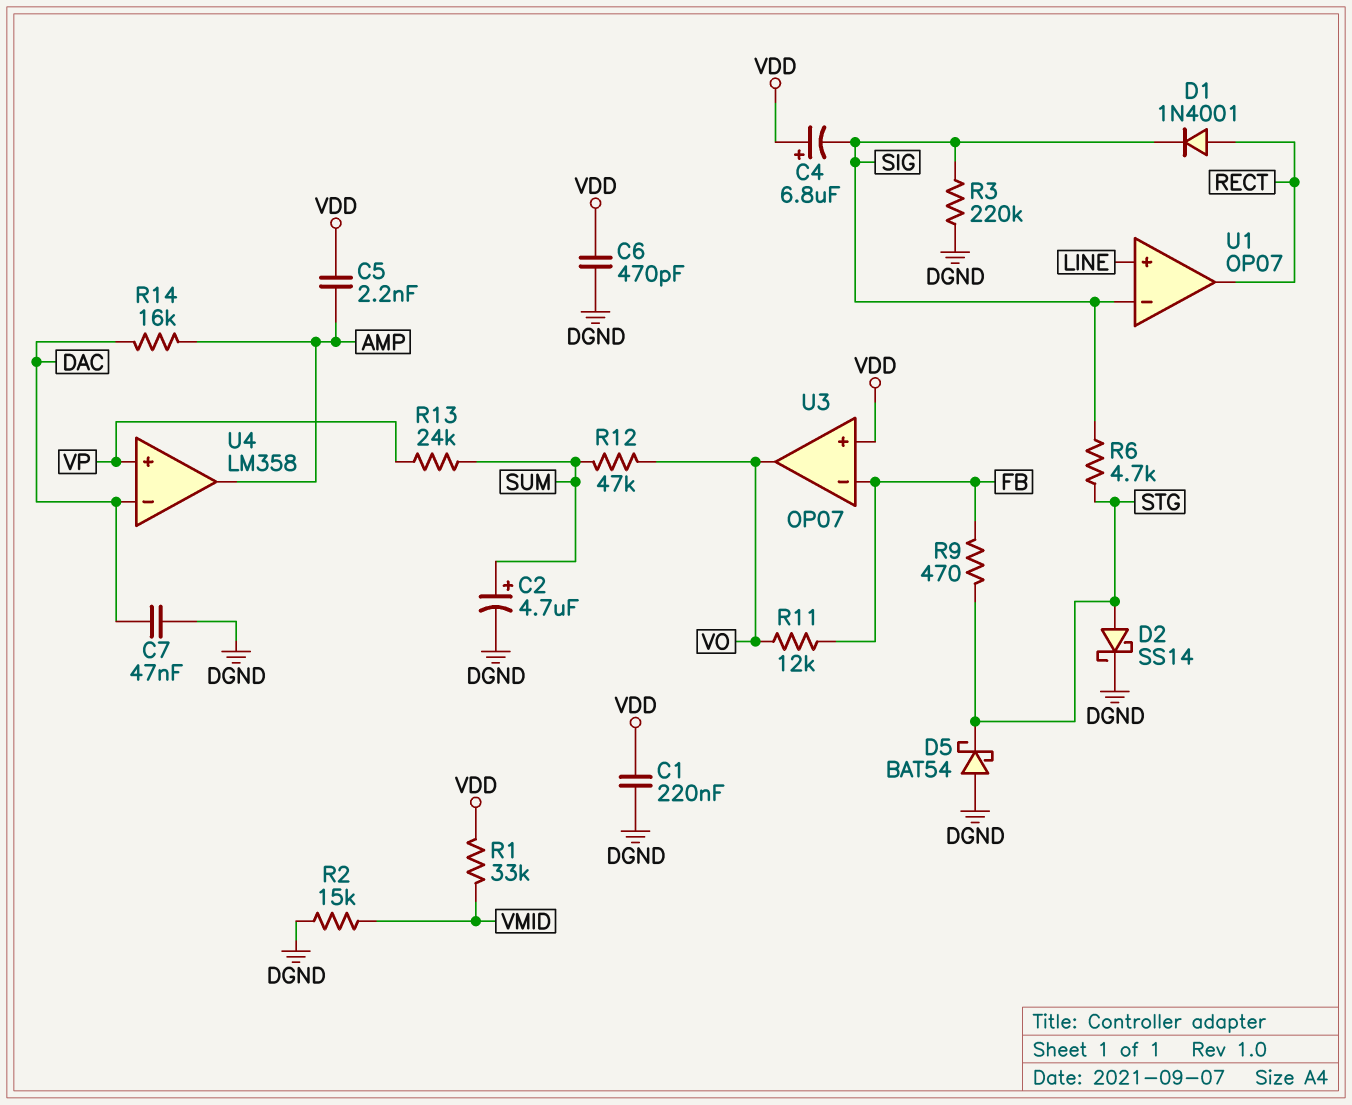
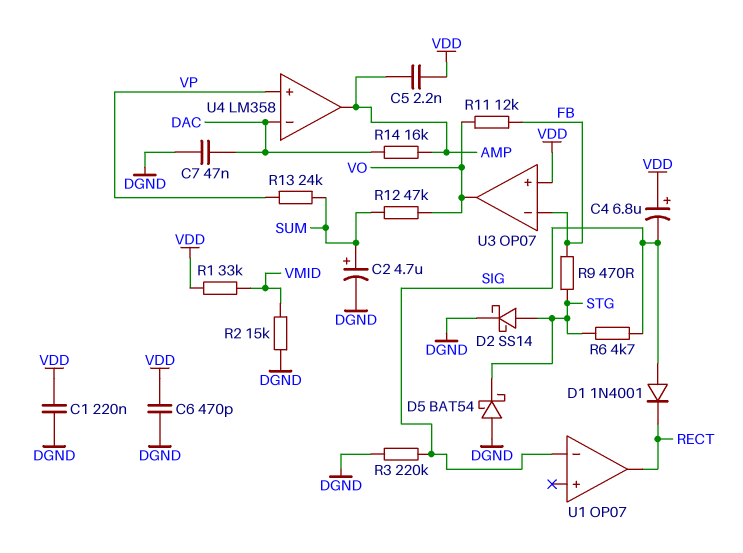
D1: diode 1N4001 (A RECT, K SIG) -> diode 1N4001 (A SIG, K RECT)
U1 pin in+: LINE -> none

